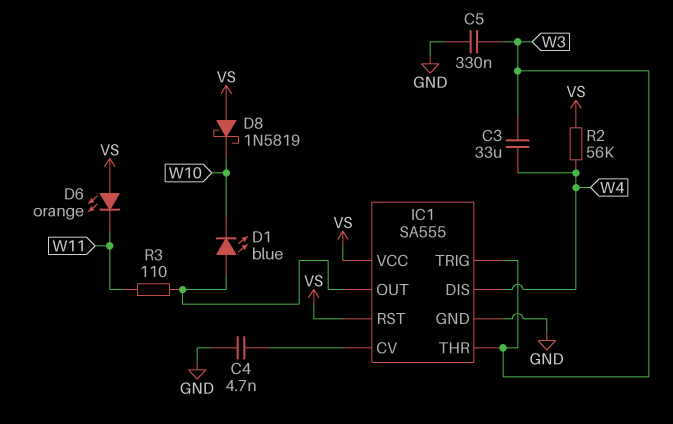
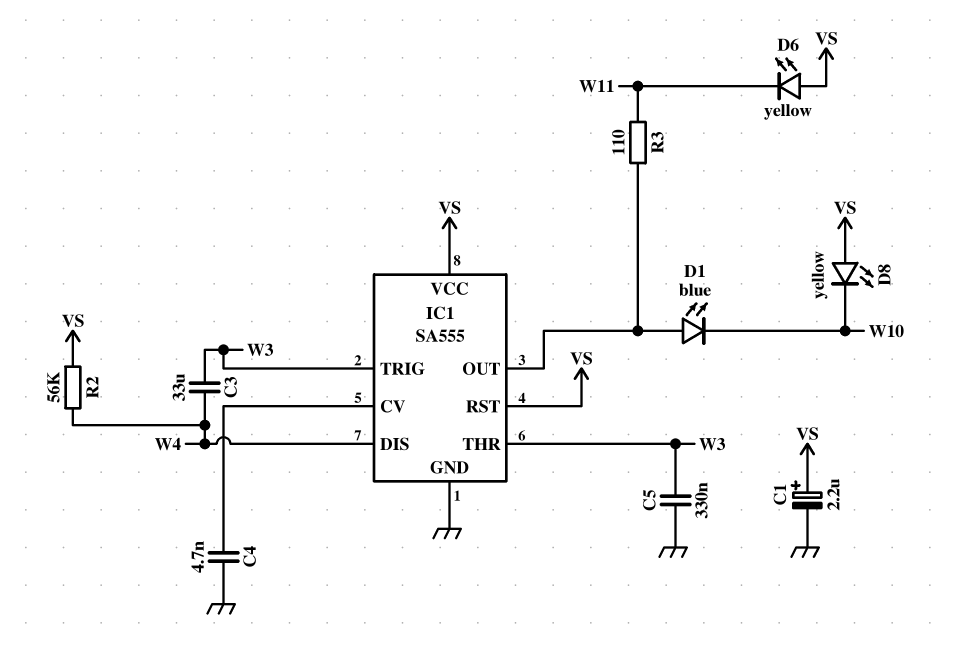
C1: none -> 2.2uF (plus VS, minus GND)
D6: LED orange (A VS, K W11) -> LED yellow (A VS, K W11)
D8: schottky 1N5819 (A VS, K W10) -> LED yellow (A VS, K W10)

